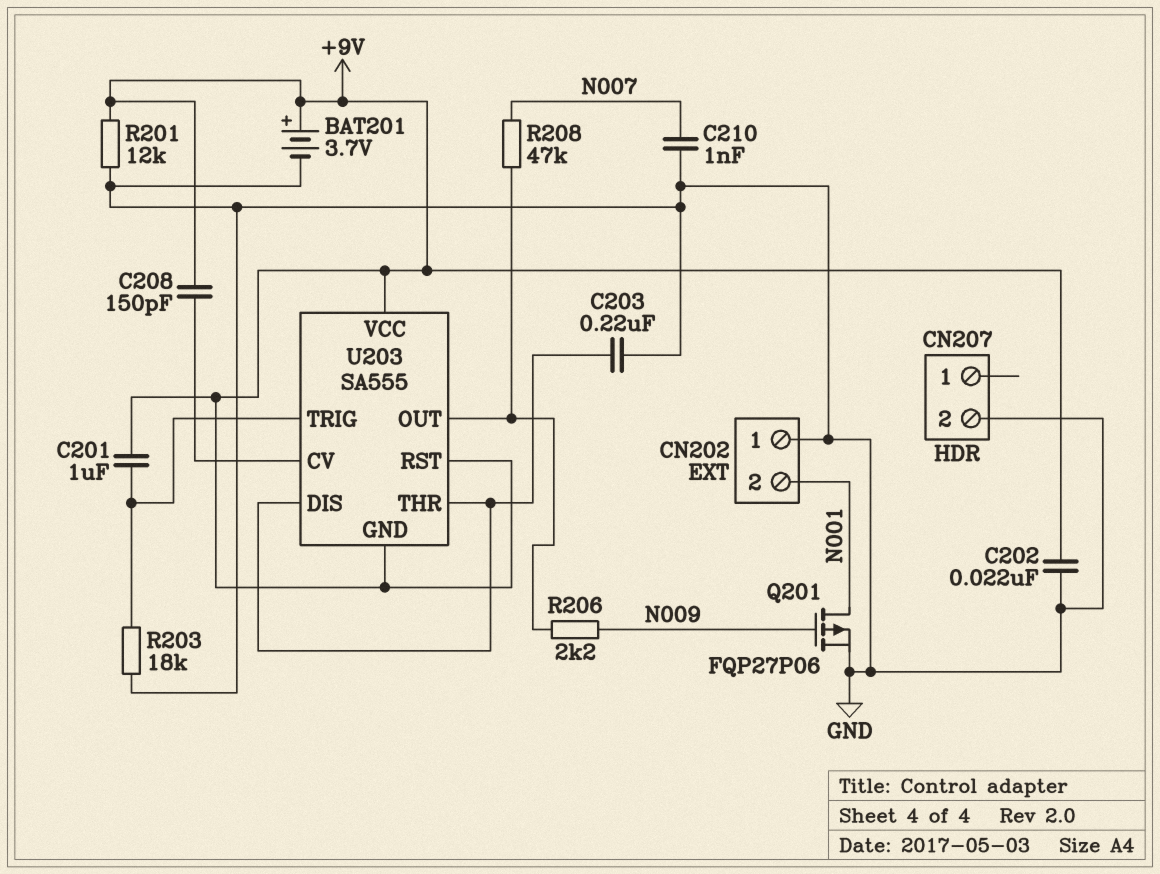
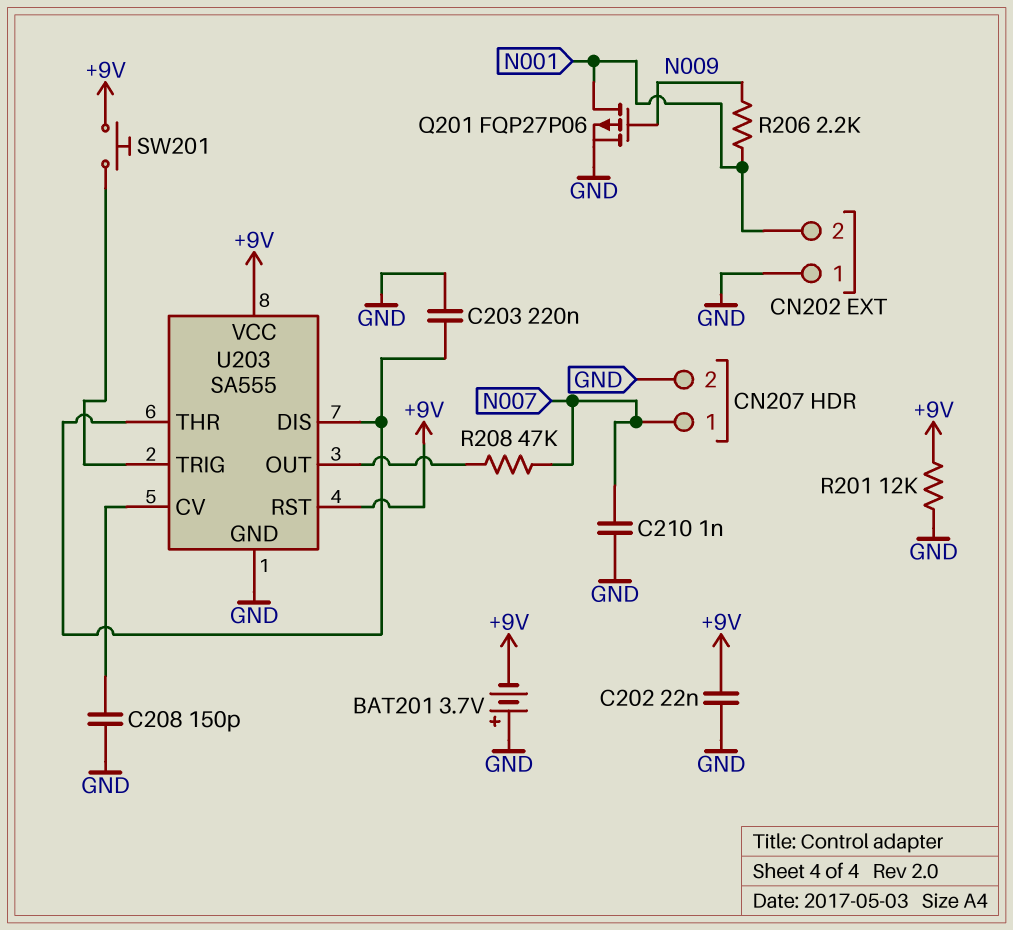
BAT201: 3.7V (plus +9V, minus GND) -> 3.7V (plus GND, minus +9V)
C201: 1uF (+9V, U203/TRIG) -> none
C208: 150pF (+9V, U203/CV) -> 150pF (GND, U203/CV)
CN207 pin 1: none -> N007
R203: 18k (GND, U203/TRIG) -> none
R206: 2.2k (N009, U203/OUT) -> 2.2k (N001, N009)
SW201: none -> button (+9V, U203/TRIG)
U203 pin GND: +9V -> GND

